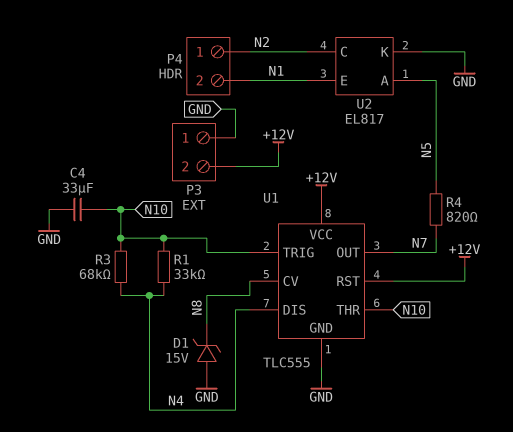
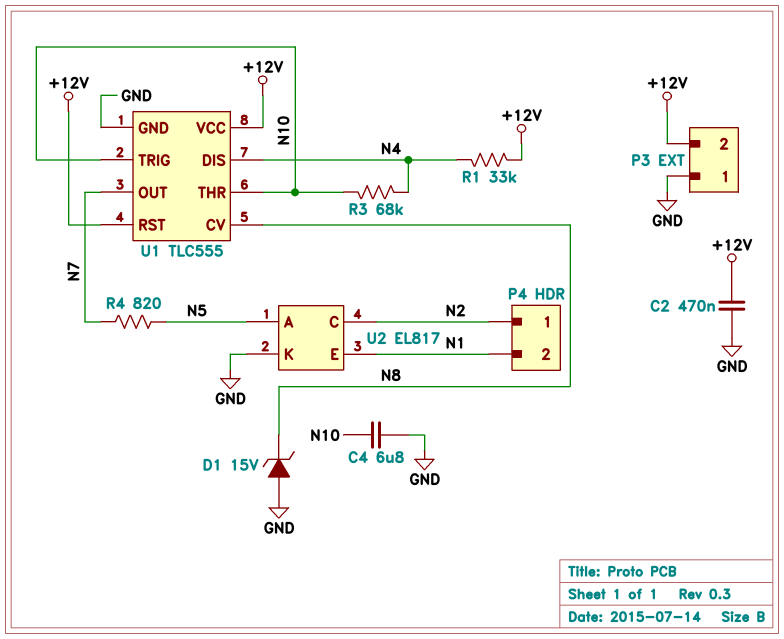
C2: none -> 470nF (+12V, GND)
C4: 33uF (GND, N10) -> 6.8uF (GND, N10)
R1: 33k (N4, N10) -> 33k (+12V, N4)

